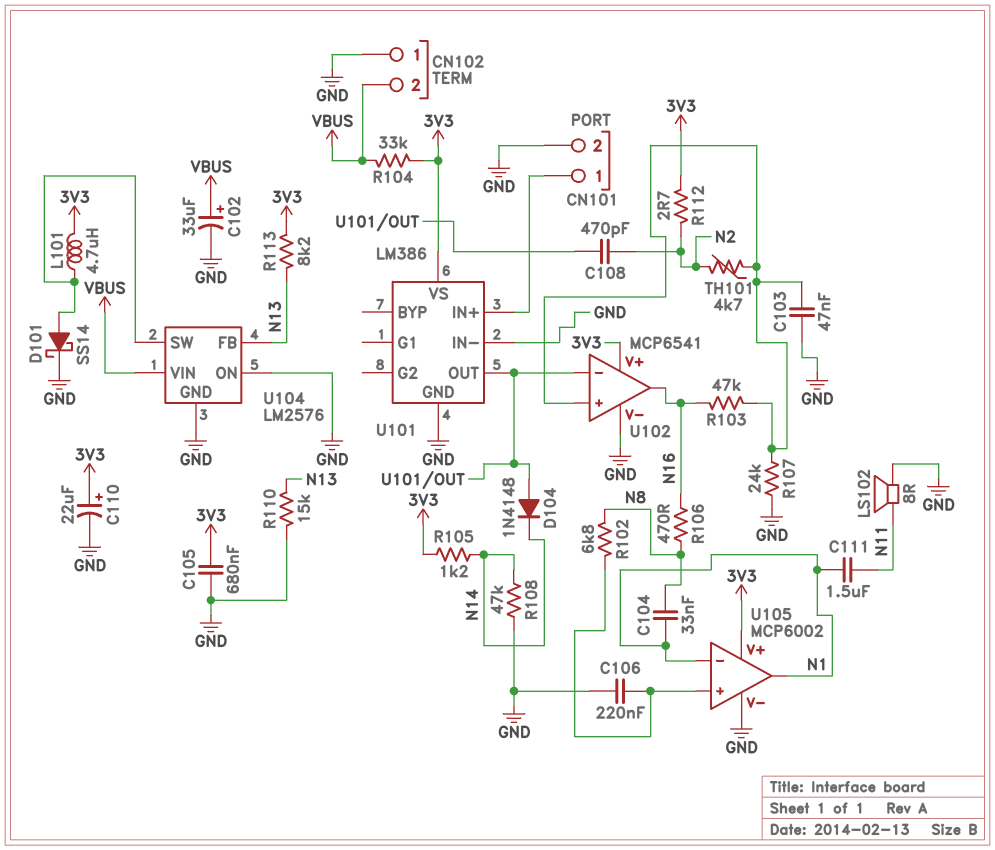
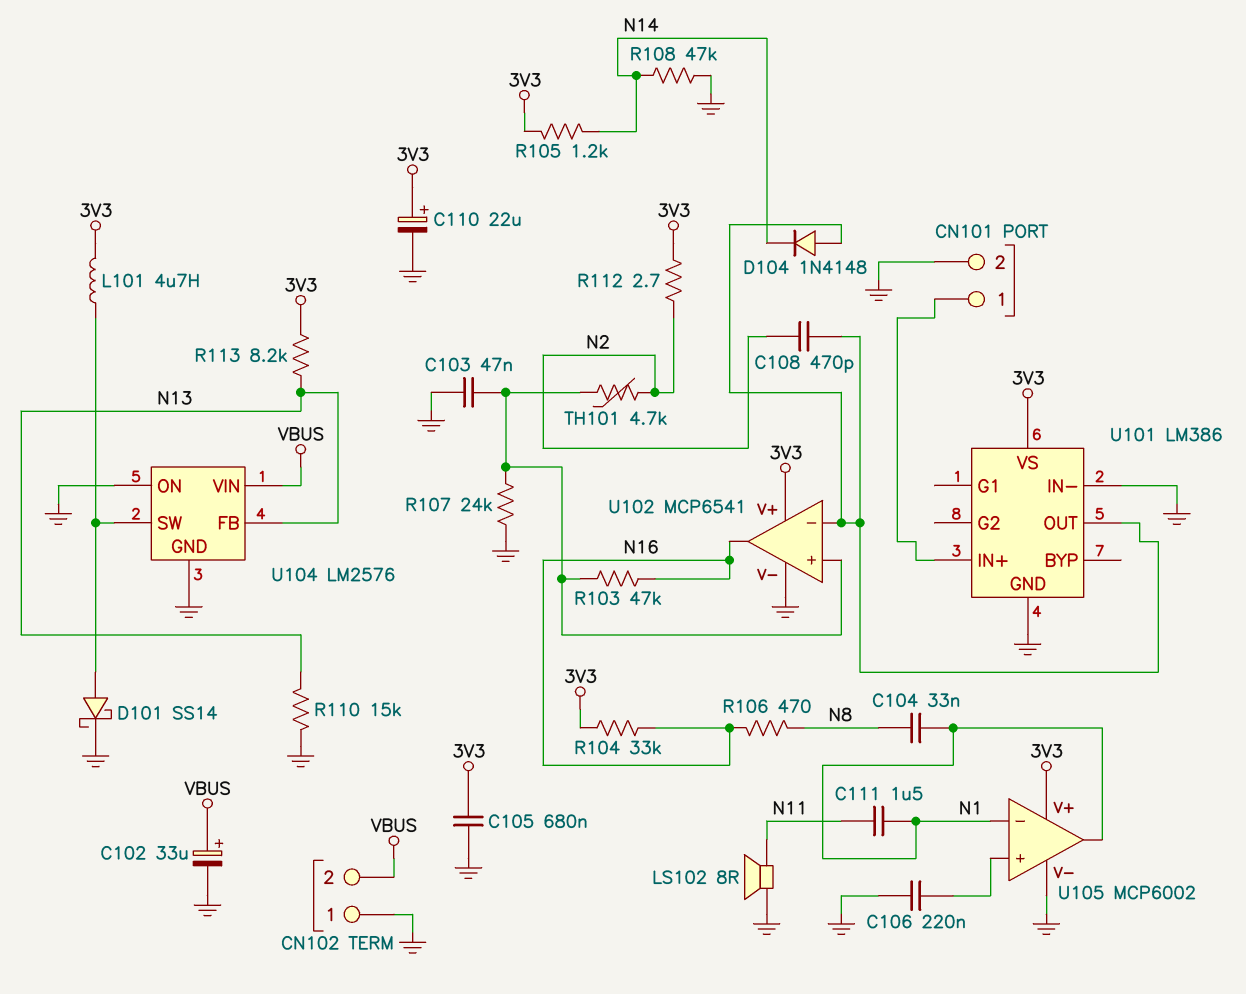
R102: 6.8k (N8, U105/in+) -> none
R104: 33k (3V3, VBUS) -> 33k (3V3, N16)

